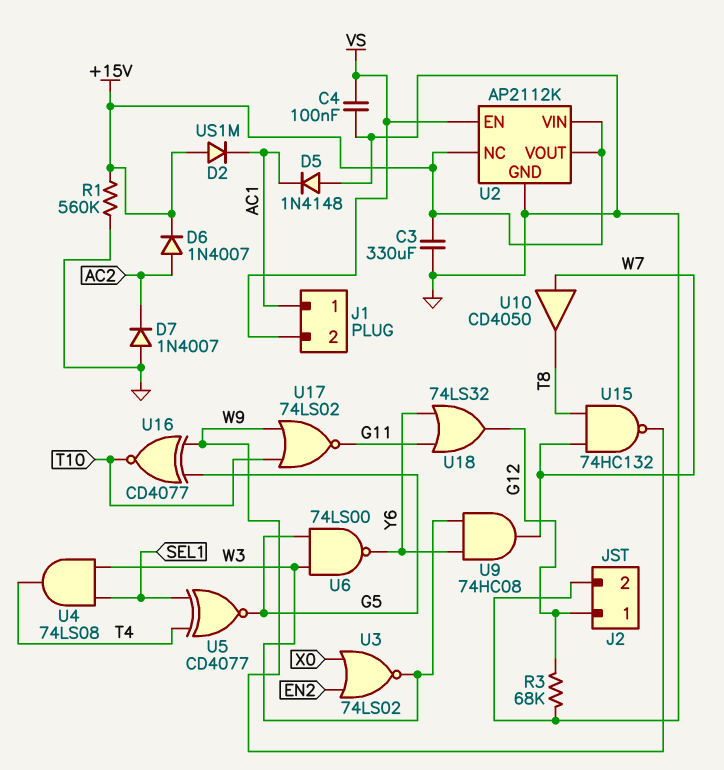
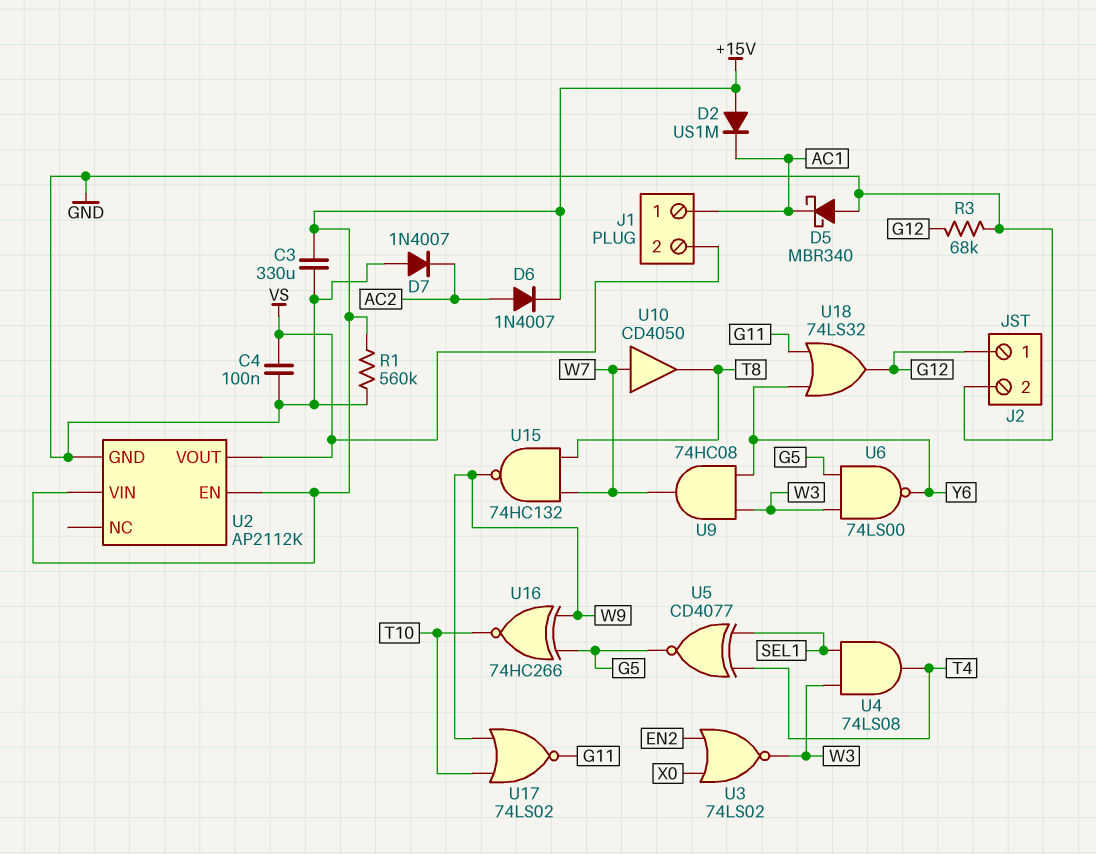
D5: diode 1N4148 (A GND, K AC1) -> schottky MBR340 (A GND, K AC1)
U2 pin EN: VS -> +15V
U2 pin NC: +15V -> none
U2 pin VOUT: +15V -> VS
U16: XNOR CD4077 (in G5, in W9, out T10) -> XNOR 74HC266 (in G5, in W9, out T10)

